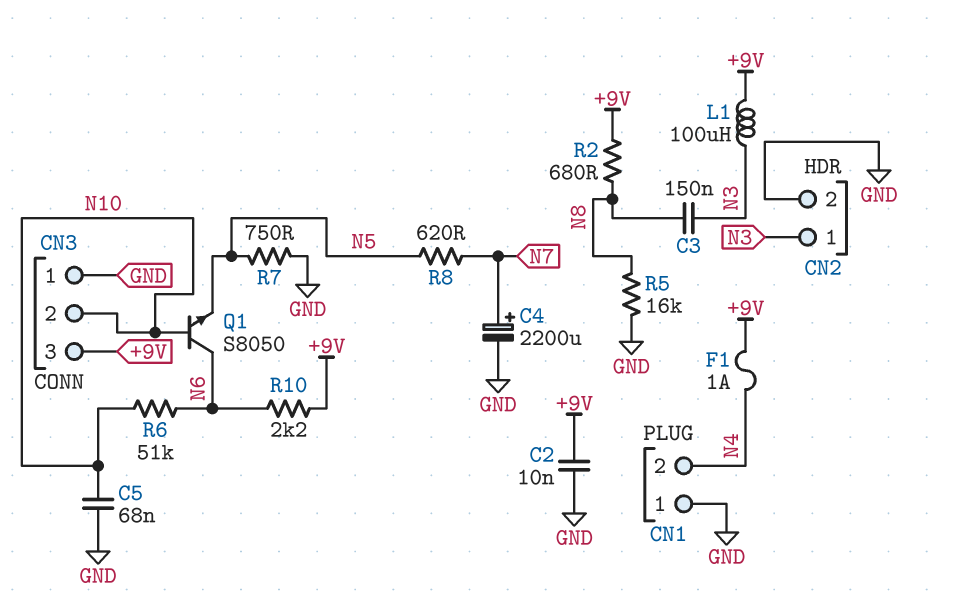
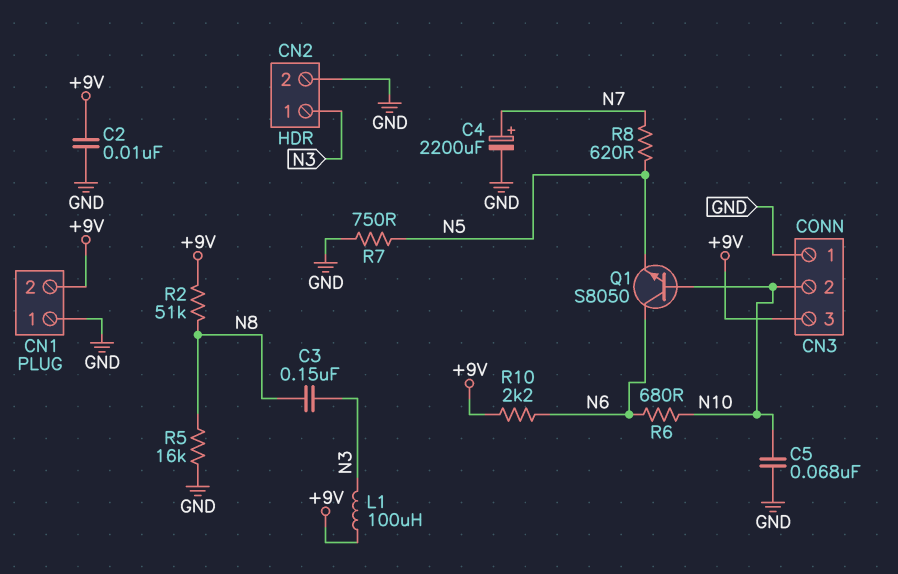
CN1 pin 2: N4 -> +9V
F1: 1A (+9V, N4) -> none
R2: 680 (+9V, N8) -> 51k (+9V, N8)
R6: 51k (N6, N10) -> 680 (N6, N10)

